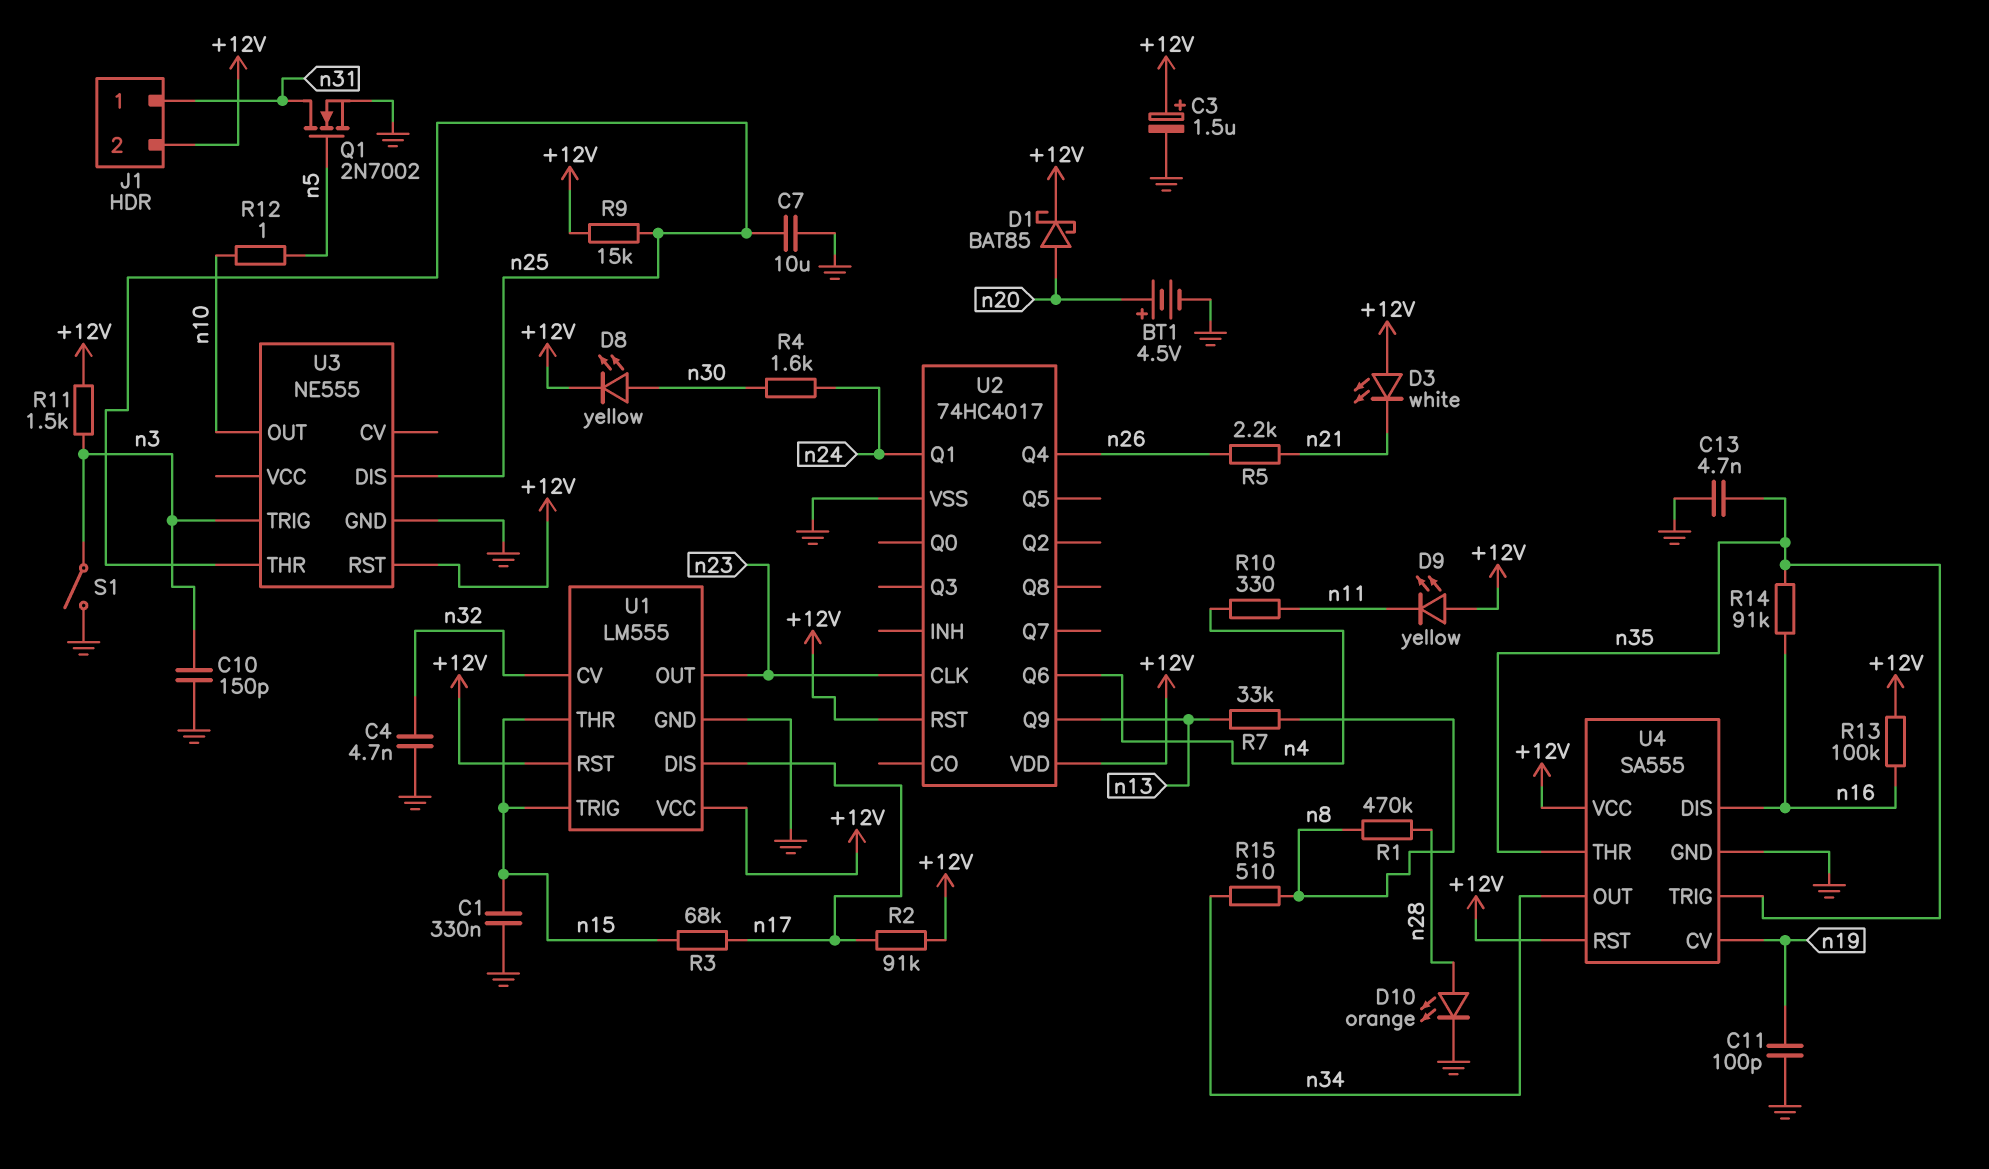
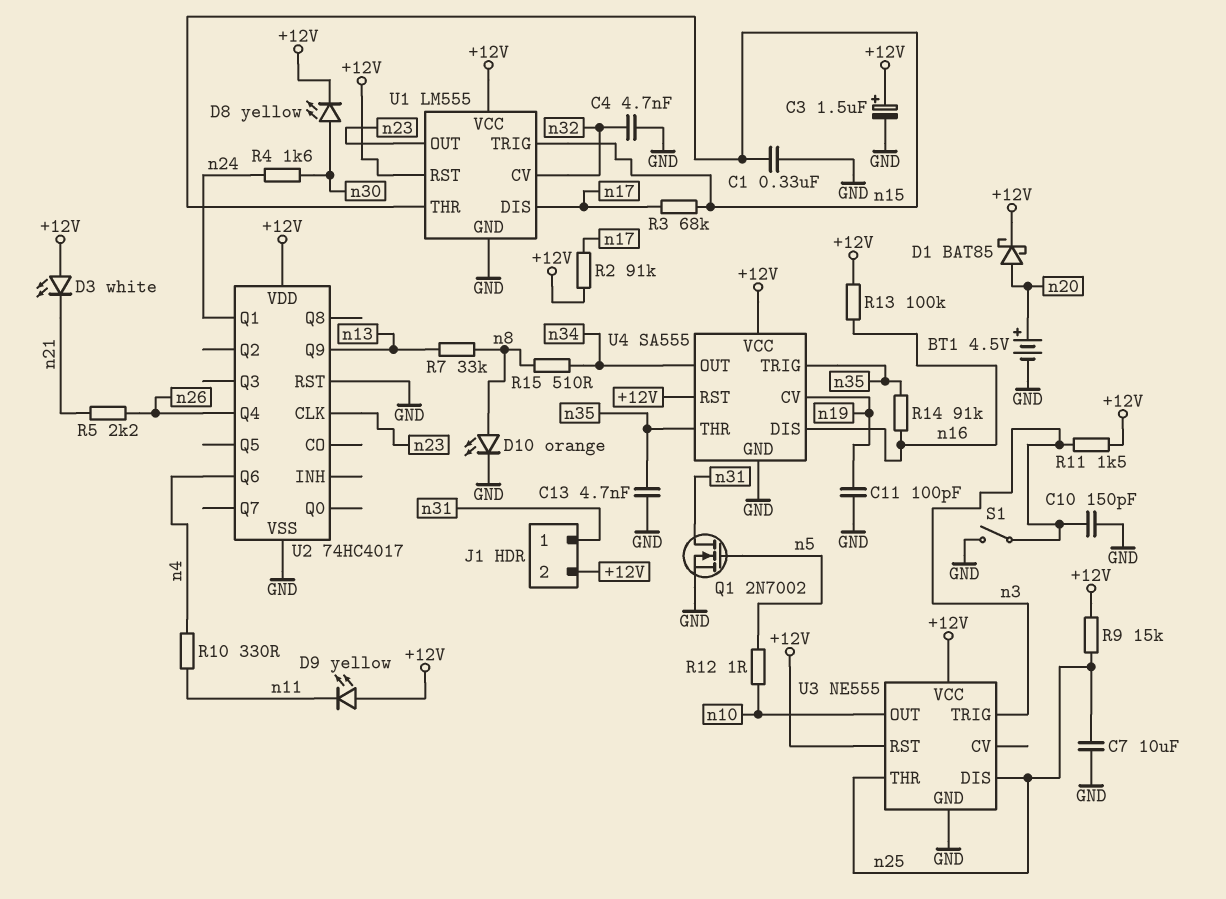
D10: LED orange (A n28, K GND) -> LED orange (A n8, K GND)
R1: 470k (n8, n28) -> none
U2 pin RST: +12V -> GND
U3 pin VCC: none -> +12V

